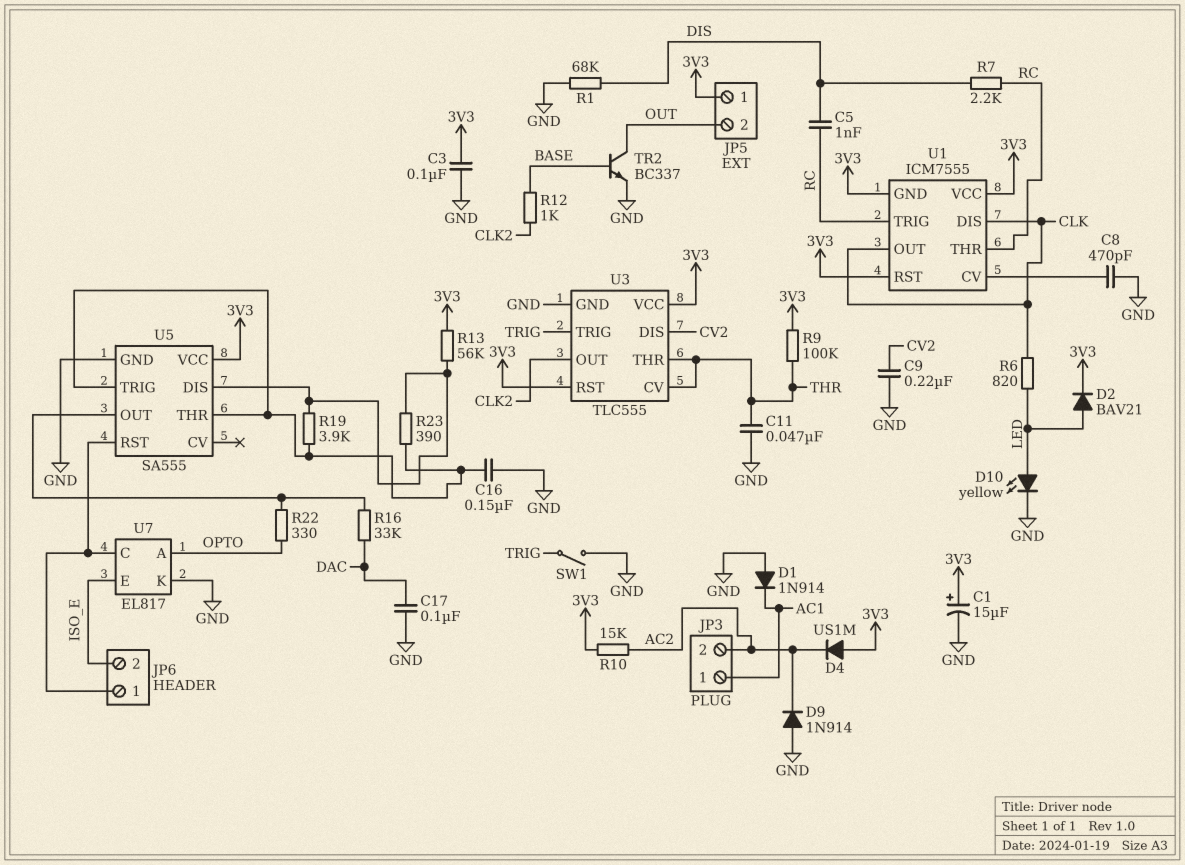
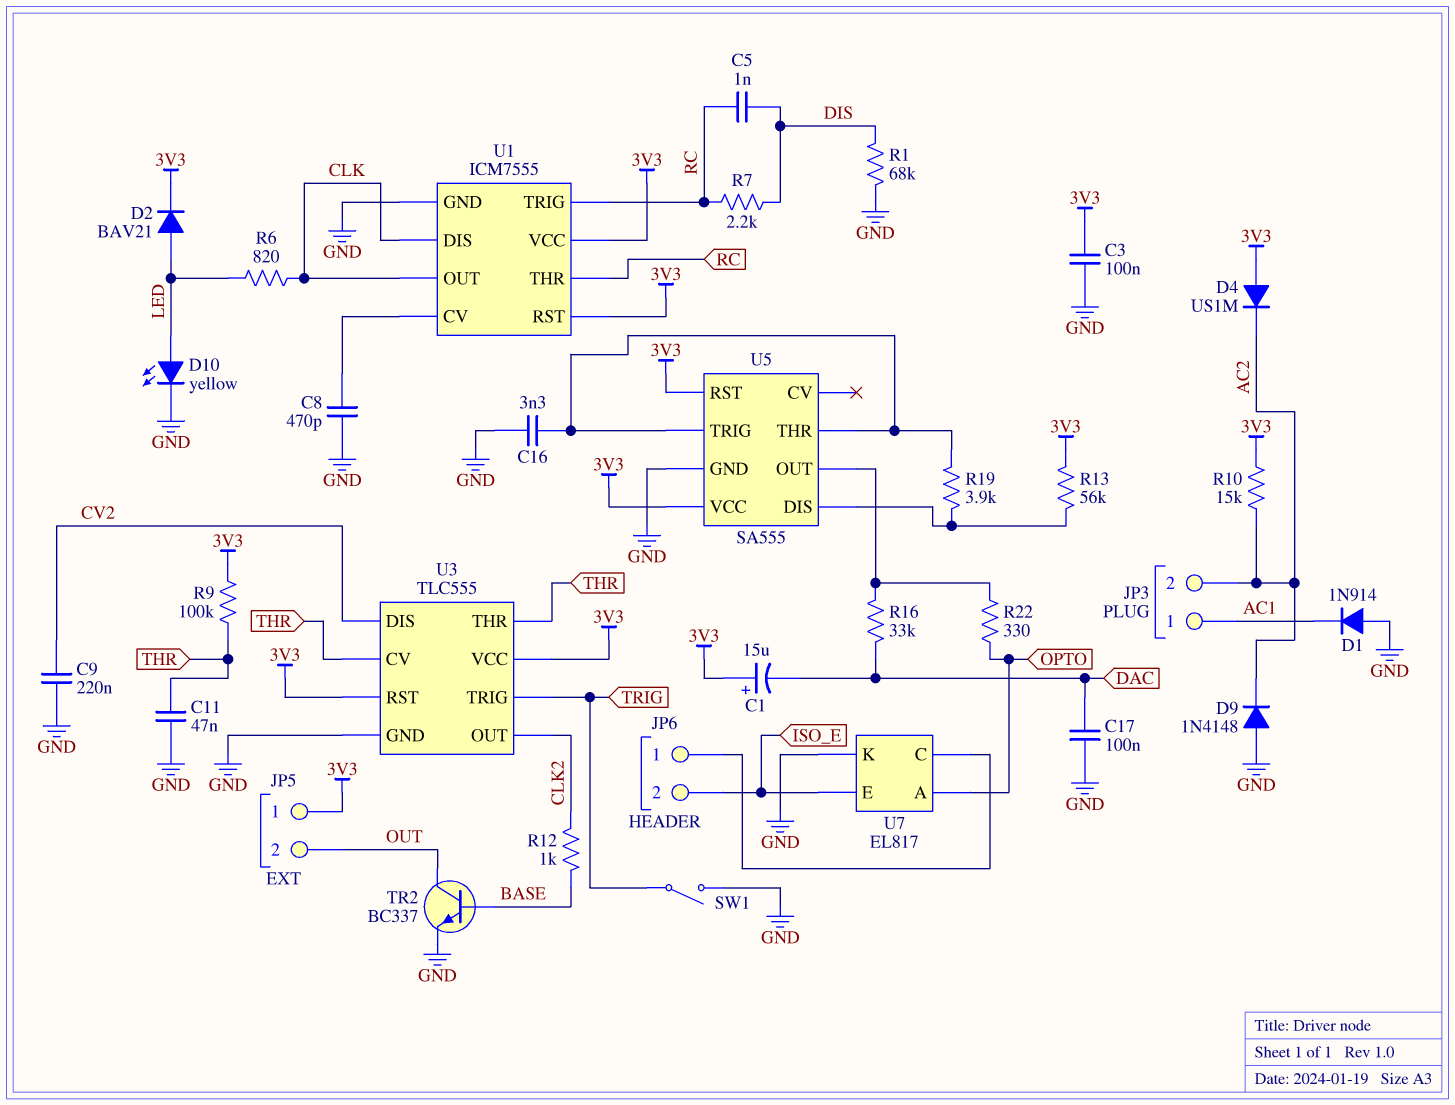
C1: 15uF (plus 3V3, minus GND) -> 15uF (plus 3V3, minus DAC)
C16: 150nF (GND, U5/THR) -> 3.3nF (GND, U5/THR)
D9: diode 1N914 (A GND, K AC2) -> diode 1N4148 (A GND, K AC2)
R23: 390 (U5/DIS, U5/THR) -> none
U1 pin GND: 3V3 -> GND
U5 pin RST: JP6/1 -> 3V3

